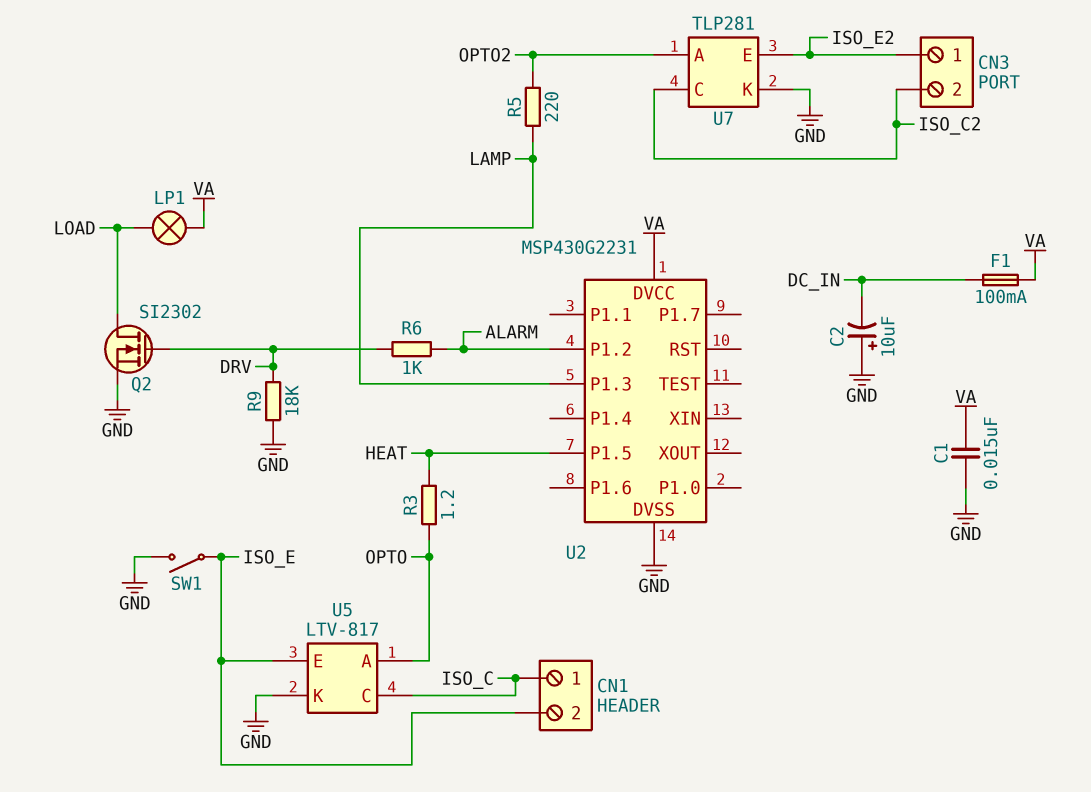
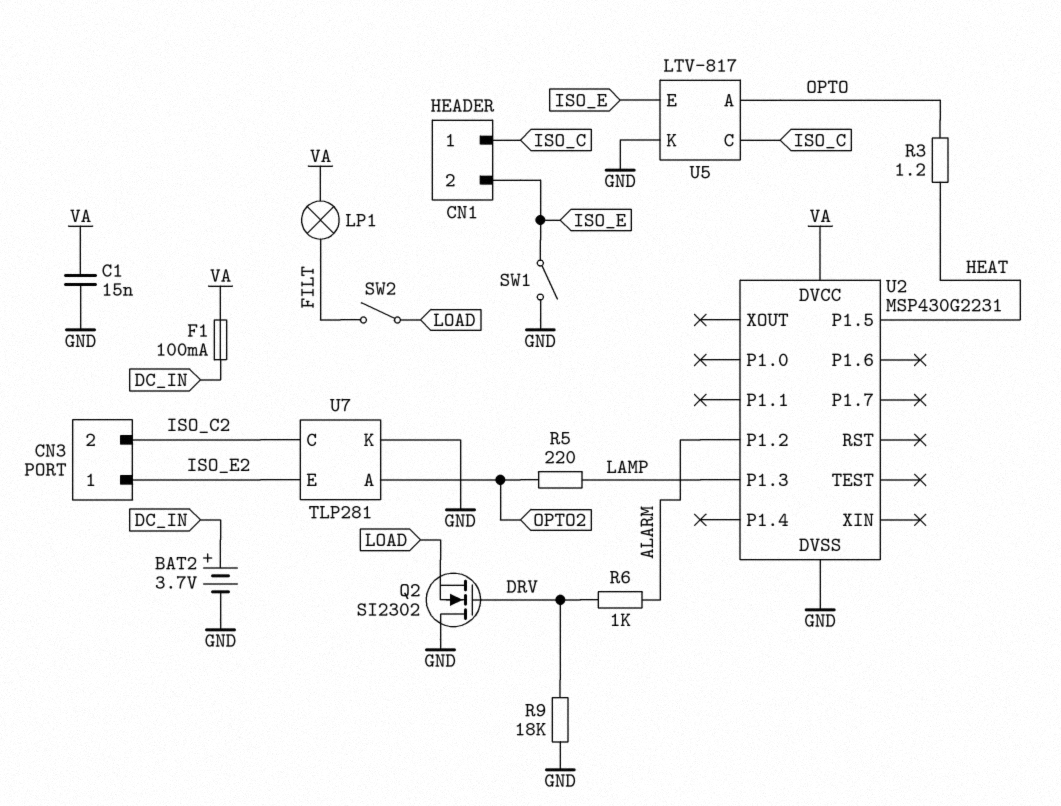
BAT2: none -> 3.7V (plus DC_IN, minus GND)
C2: 10uF (plus GND, minus DC_IN) -> none
LP1: lamp (LOAD, VA) -> lamp (FILT, VA)
Q2: NMOS SI2302 (G DRV, D LOAD, S GND) -> NMOS SI2302 (G DRV, D GND, S LOAD)
SW2: none -> switch (FILT, LOAD)

